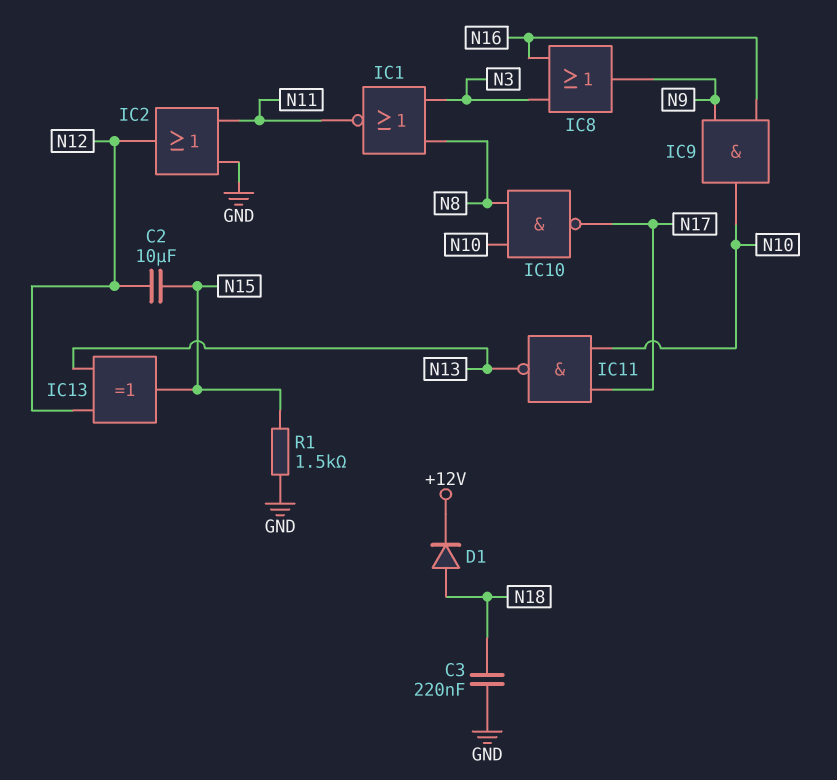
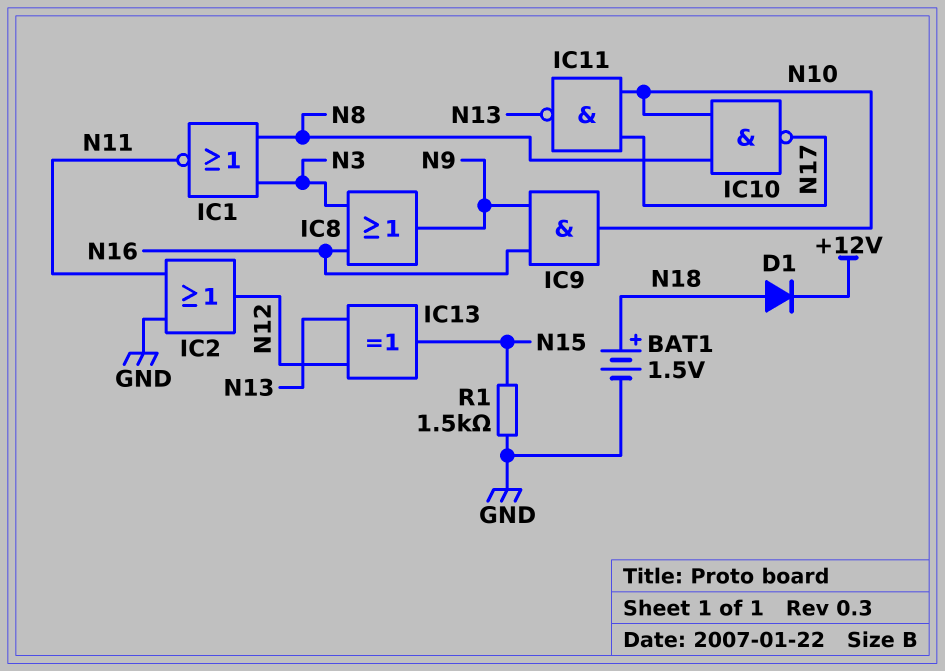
BAT1: none -> 1.5V (plus N18, minus GND)
C2: 10uF (N12, N15) -> none
C3: 220nF (GND, N18) -> none

